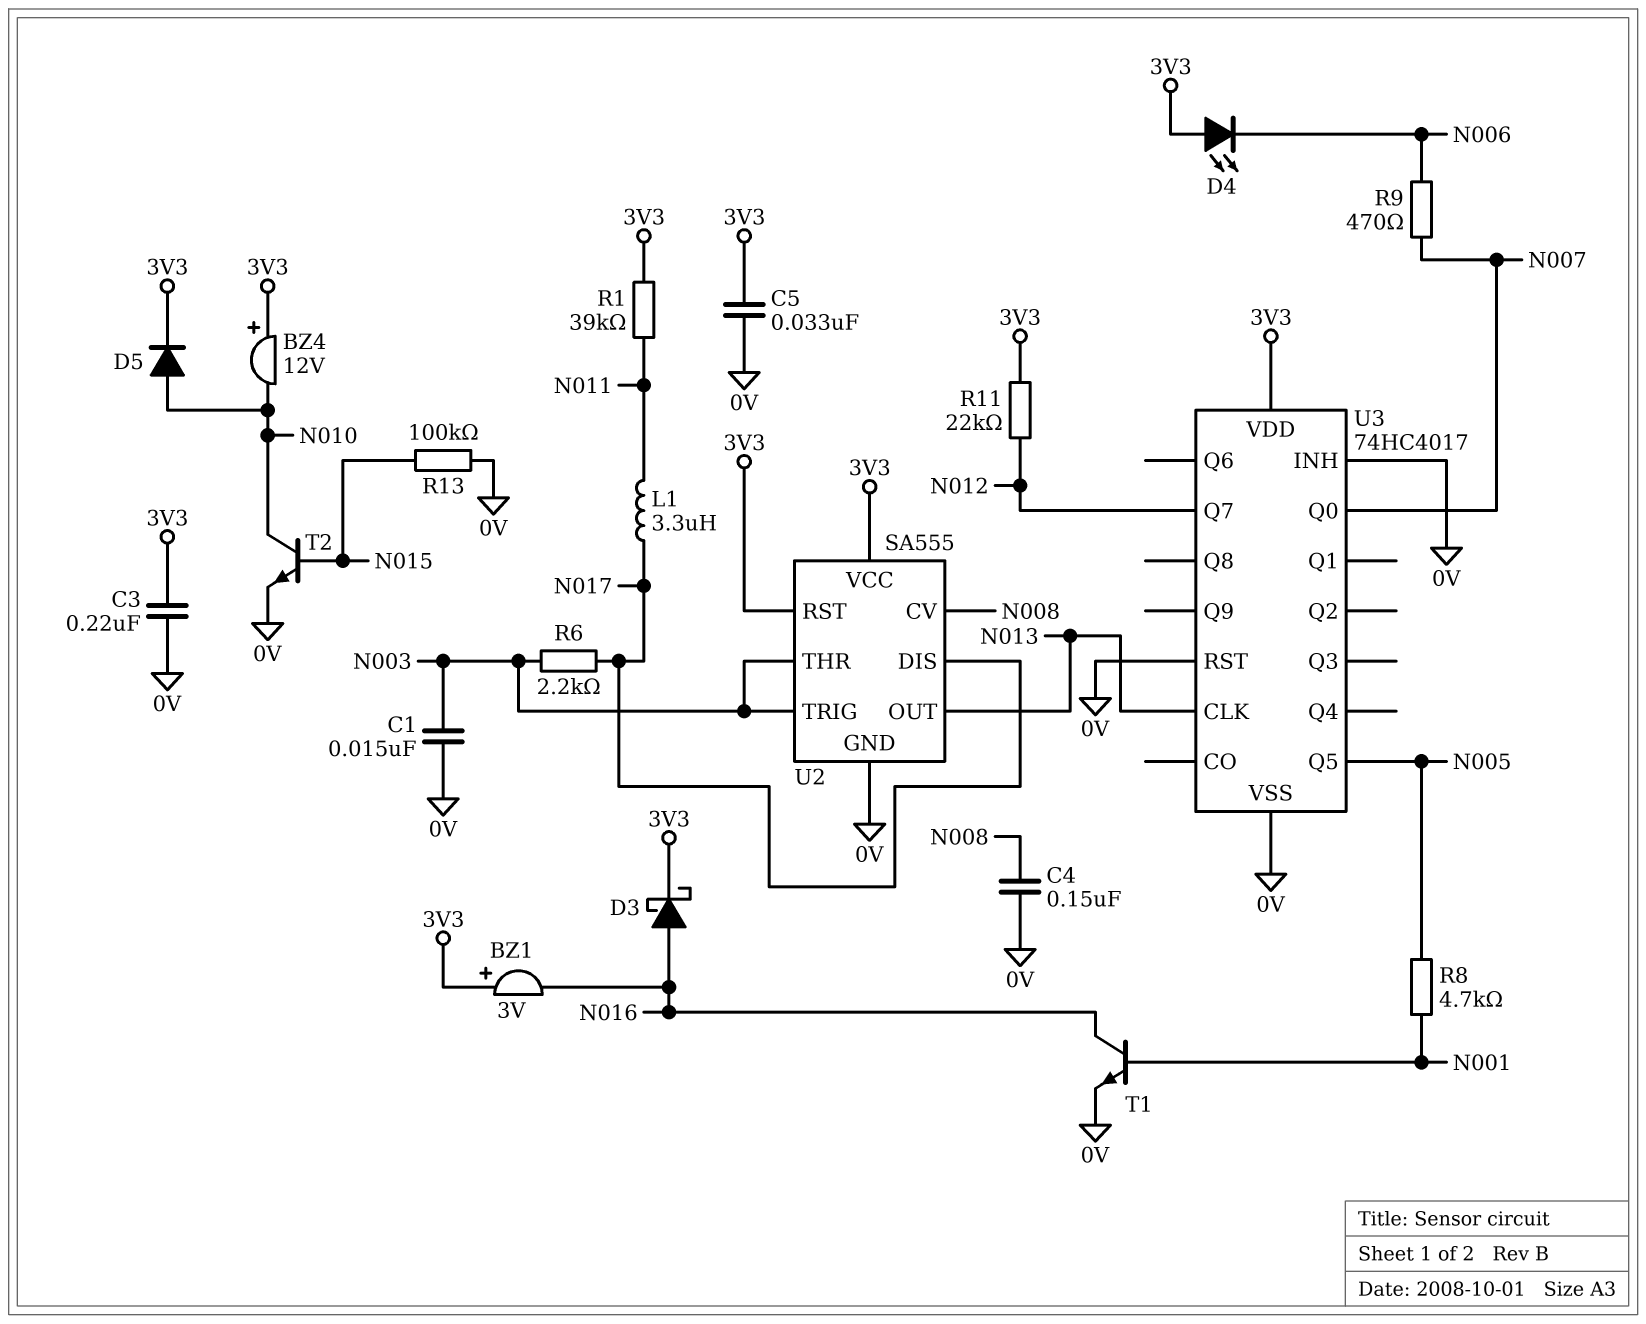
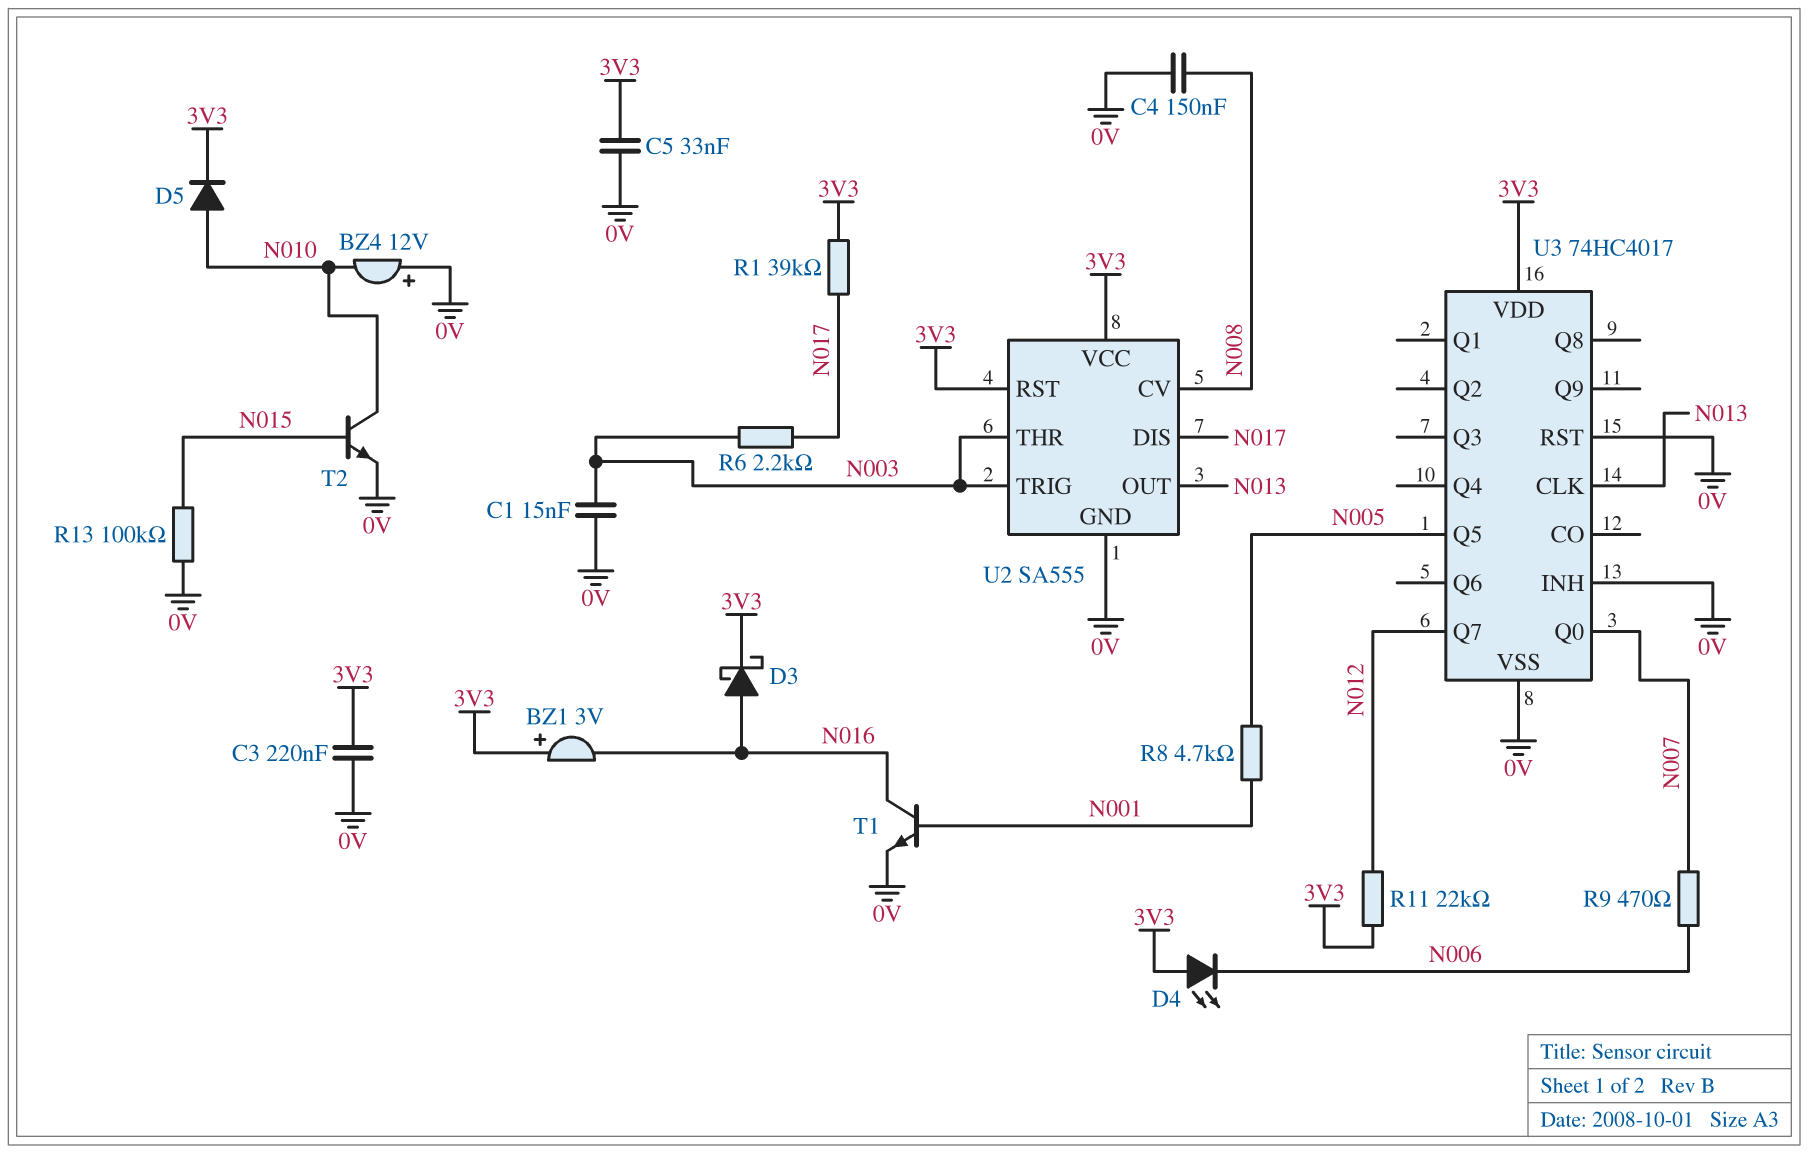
BZ4: buzzer 12V (plus 3V3, minus N010) -> buzzer 12V (plus 0V, minus N010)
L1: 3.3uH (N011, N017) -> none
R1: 39k (3V3, N011) -> 39k (3V3, N017)

